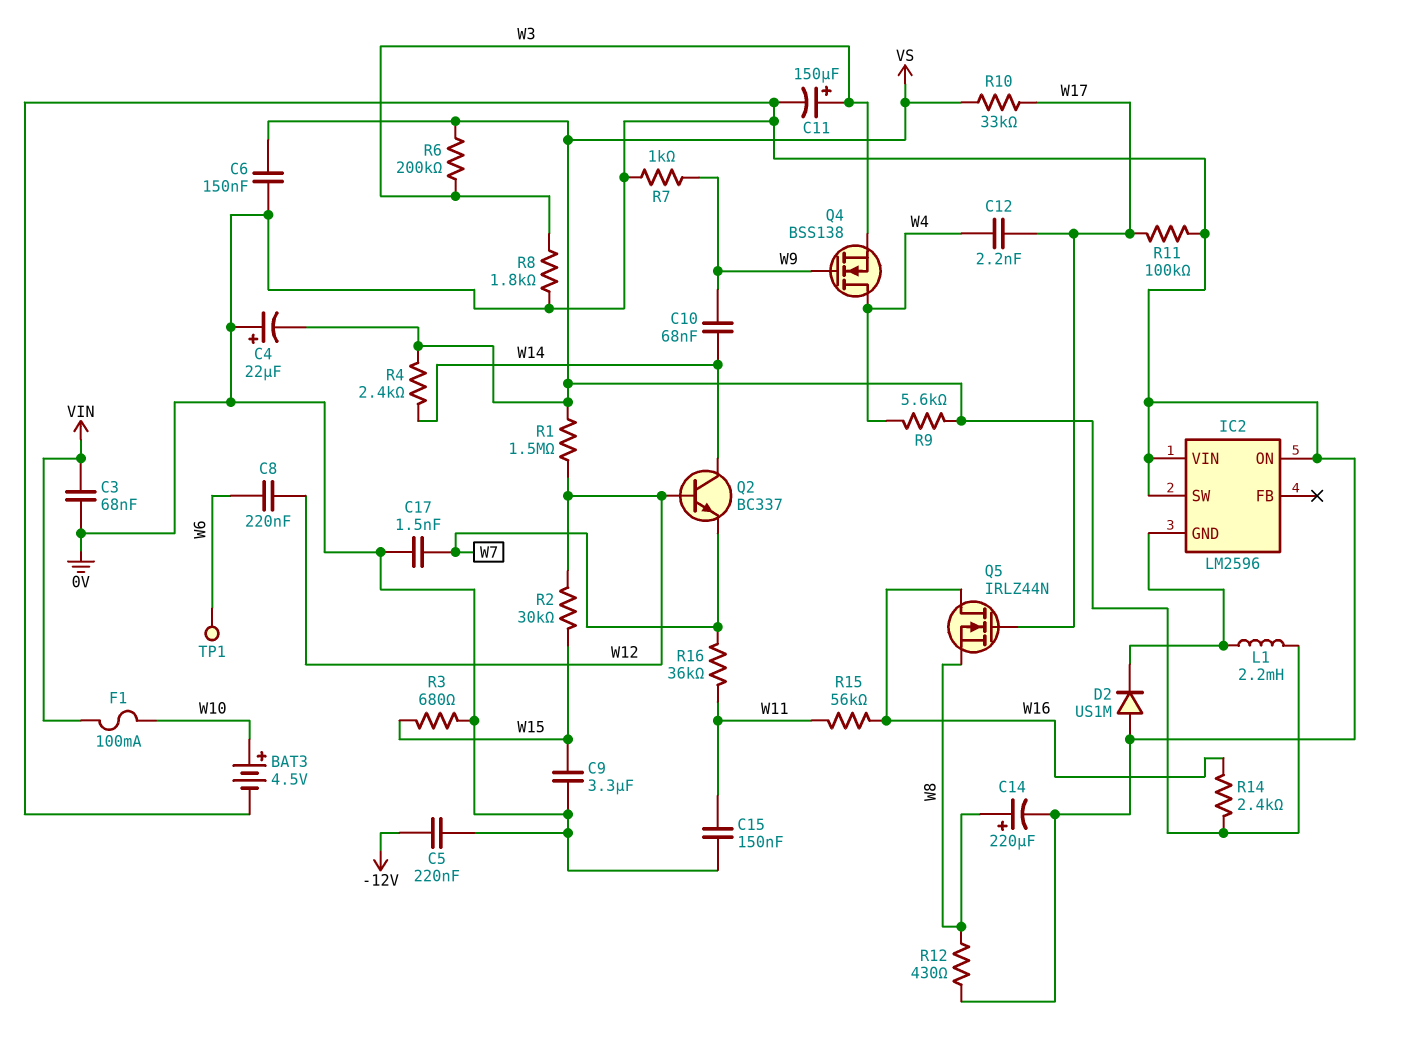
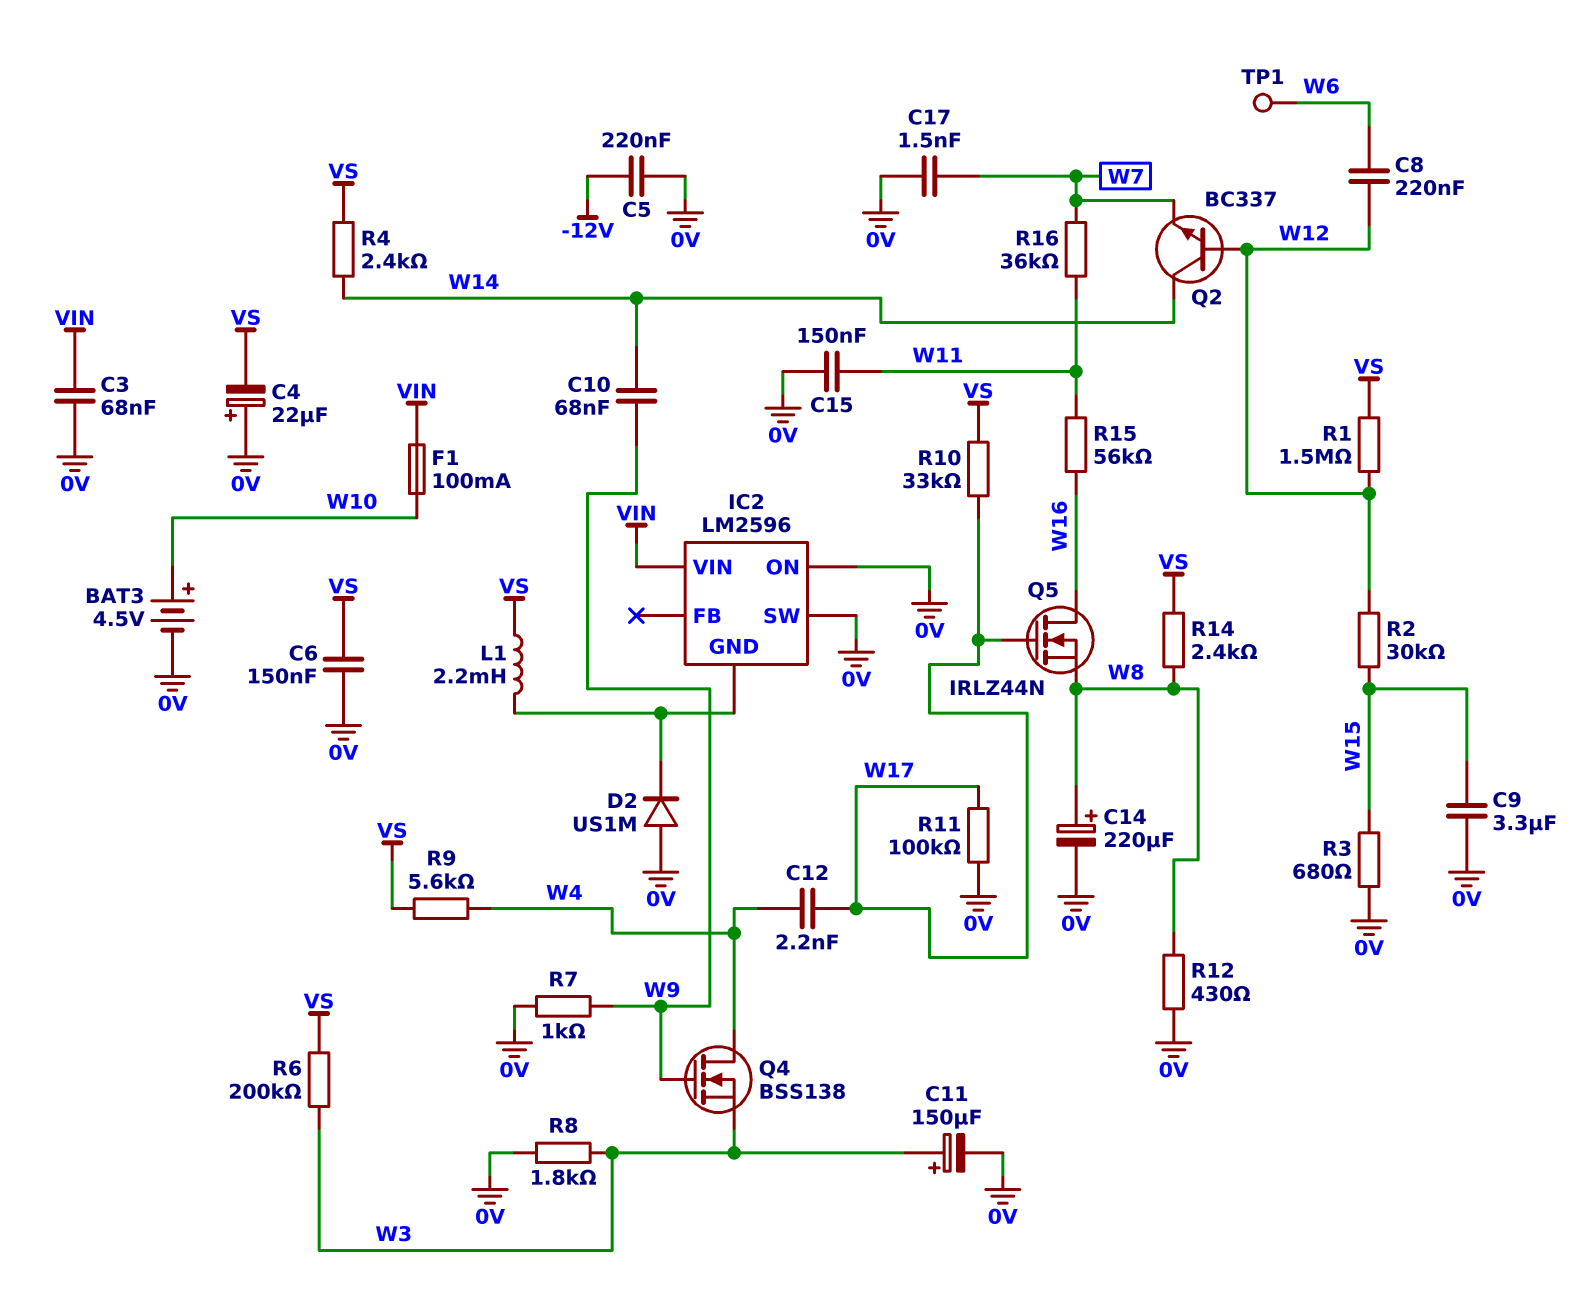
IC2 pin VIN: 0V -> VIN
R14: 2.4k (VS, W16) -> 2.4k (VS, W8)

